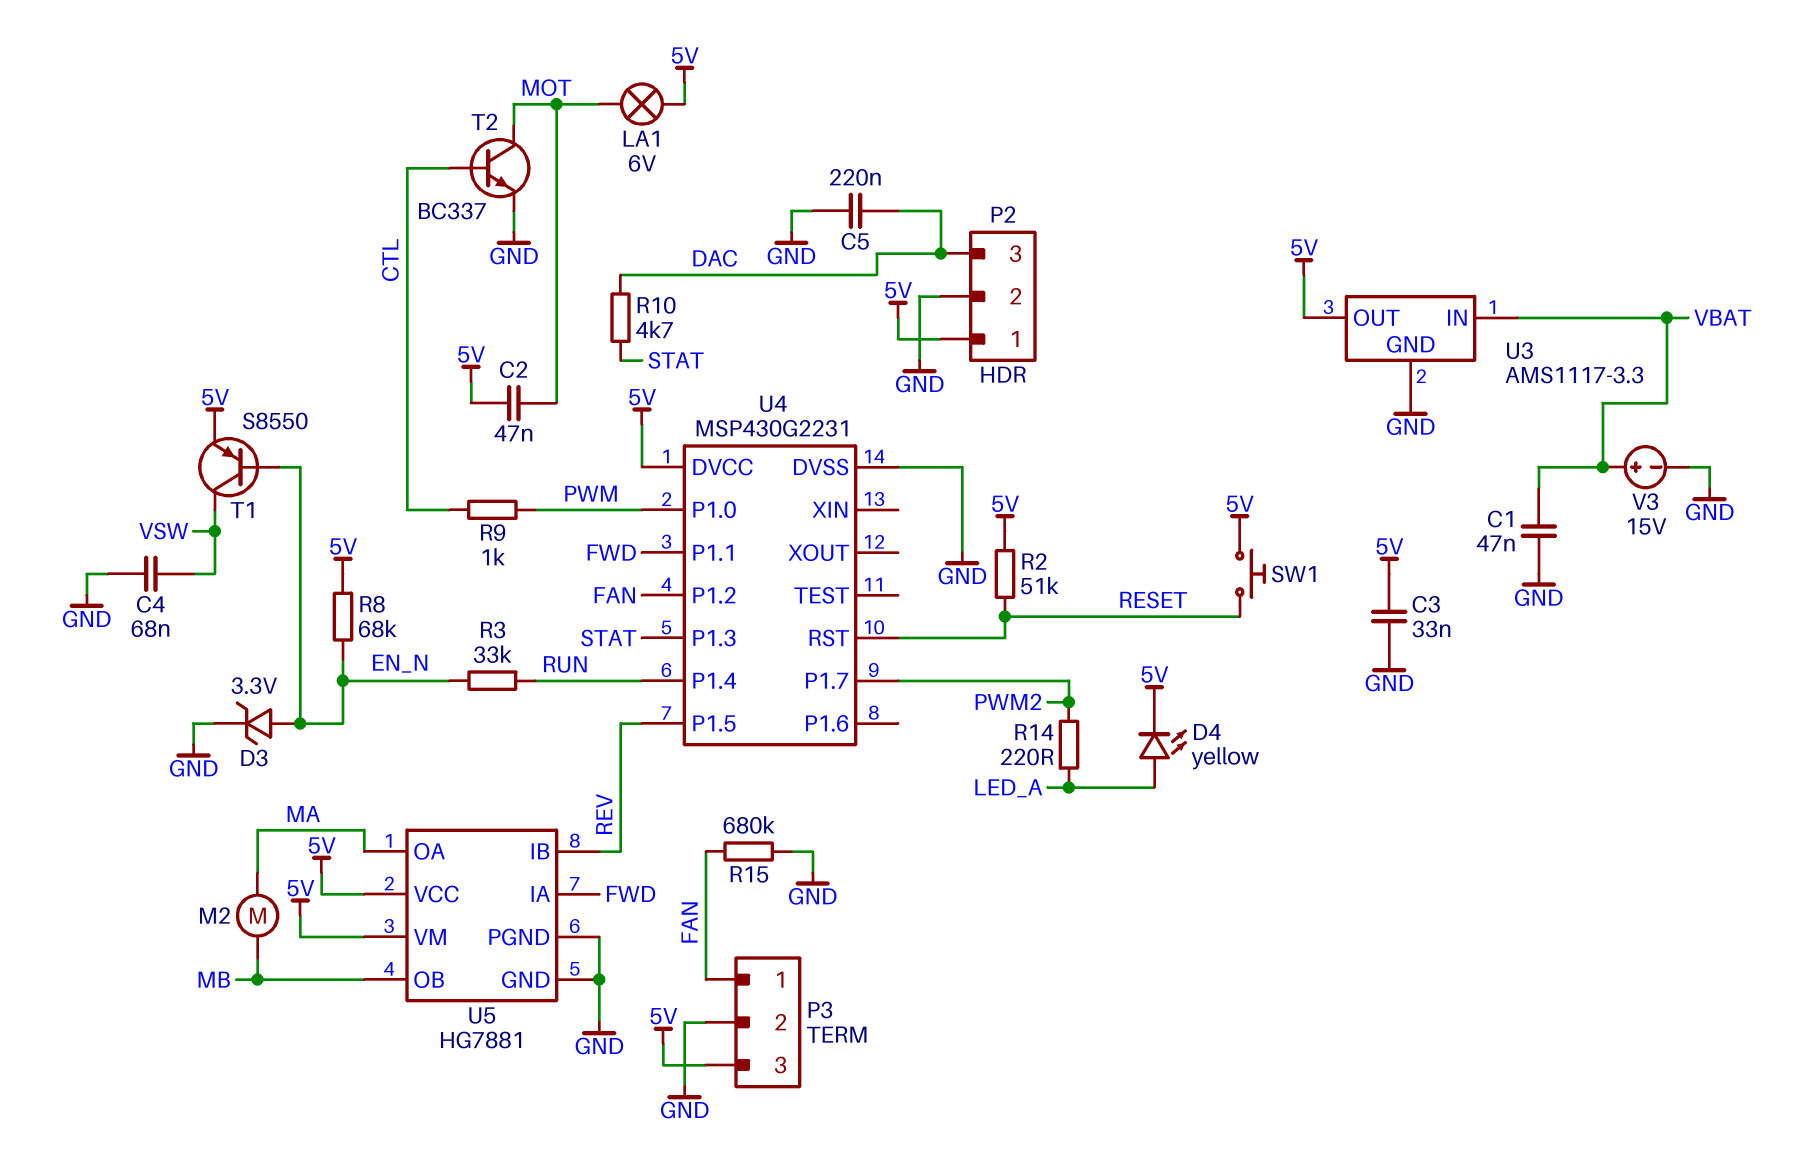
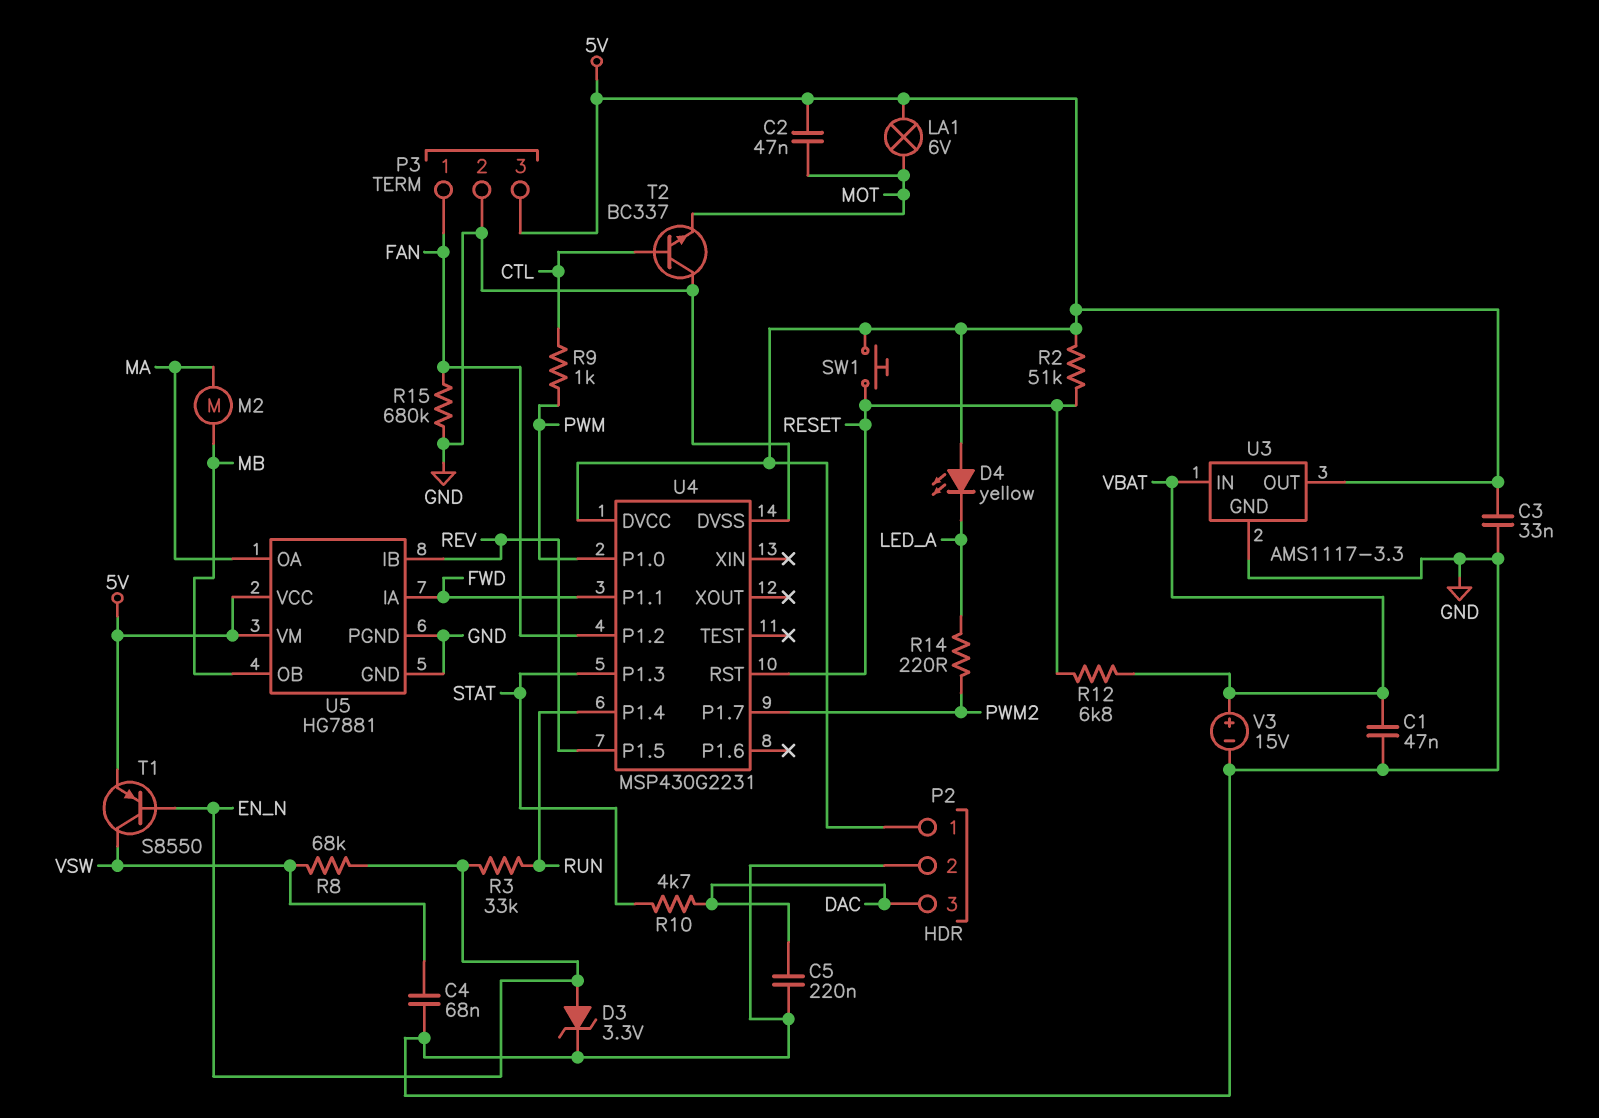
D4: LED yellow (A LED_A, K 5V) -> LED yellow (A 5V, K LED_A)
R8: 68k (5V, EN_N) -> 68k (EN_N, VSW)
R12: none -> 6.8k (RESET, VBAT)
T2: NPN BC337 (B CTL, C MOT, E GND) -> NPN BC337 (B CTL, C GND, E MOT)

